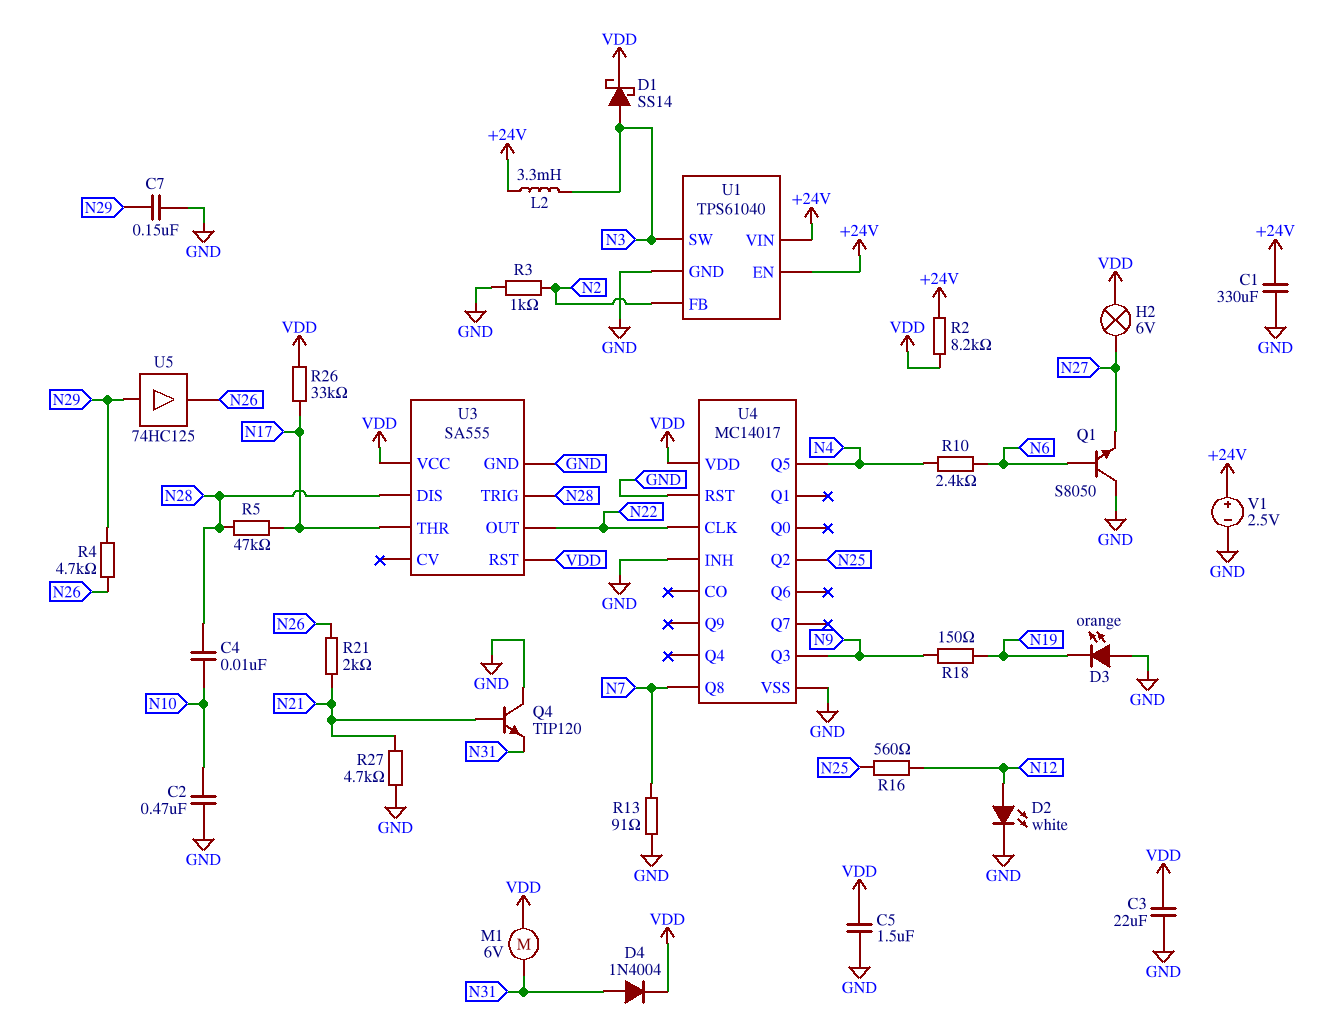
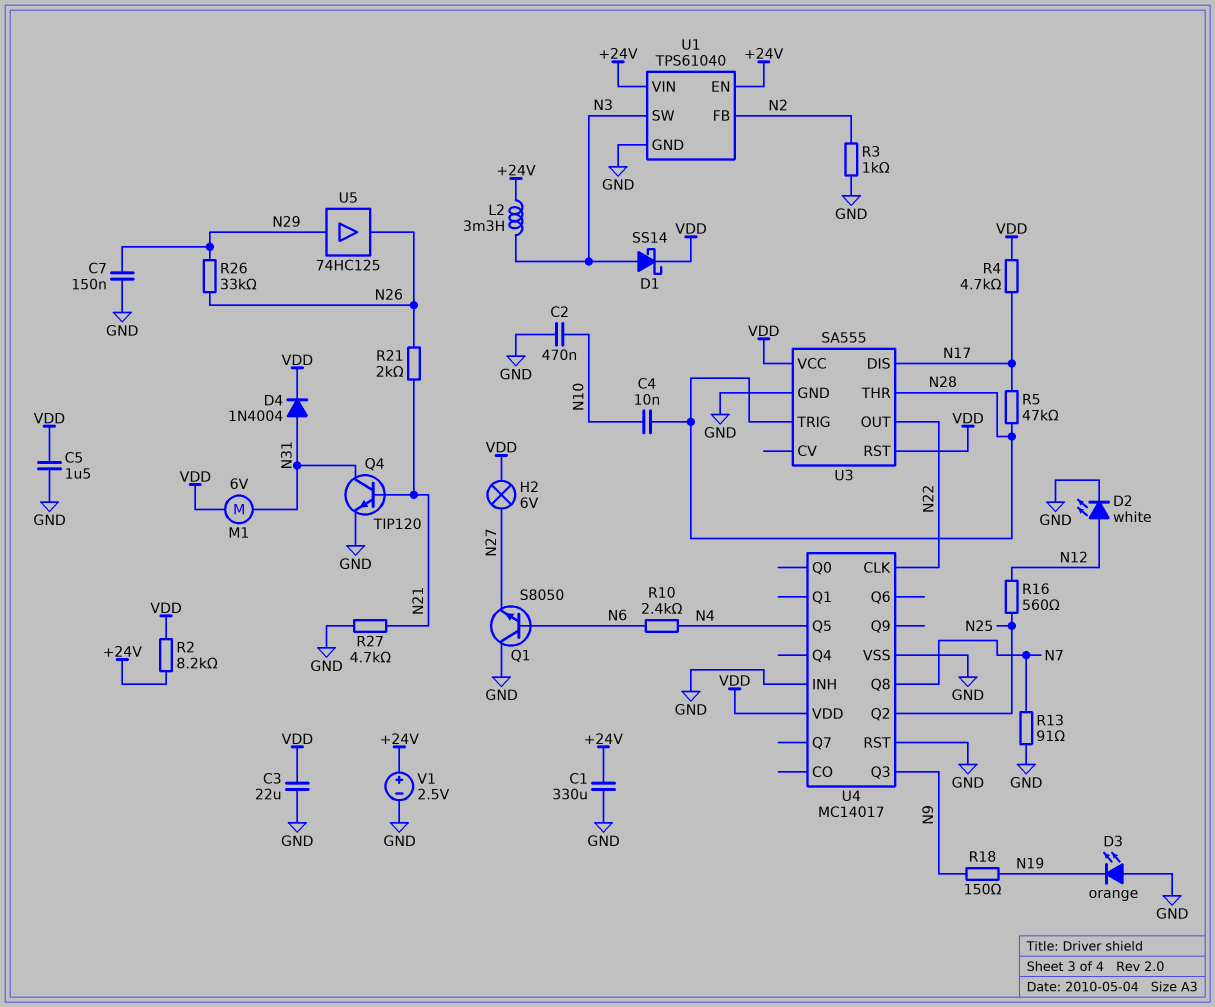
Q4: NPN TIP120 (B N21, C GND, E N31) -> NPN TIP120 (B N21, C N31, E GND)
R4: 4.7k (N26, N29) -> 4.7k (N17, VDD)
R26: 33k (N17, VDD) -> 33k (N26, N29)
U3 pin DIS: N28 -> N17
U3 pin THR: N17 -> N28

